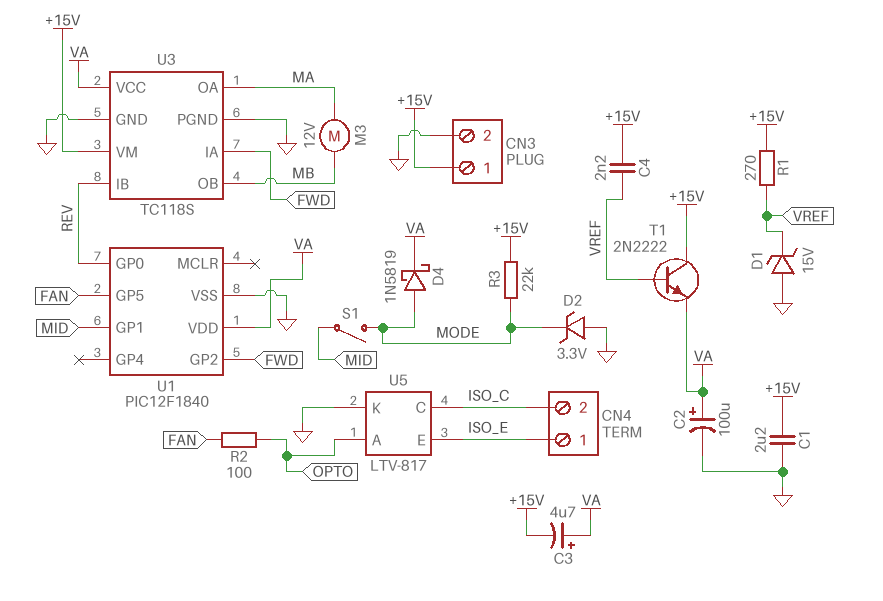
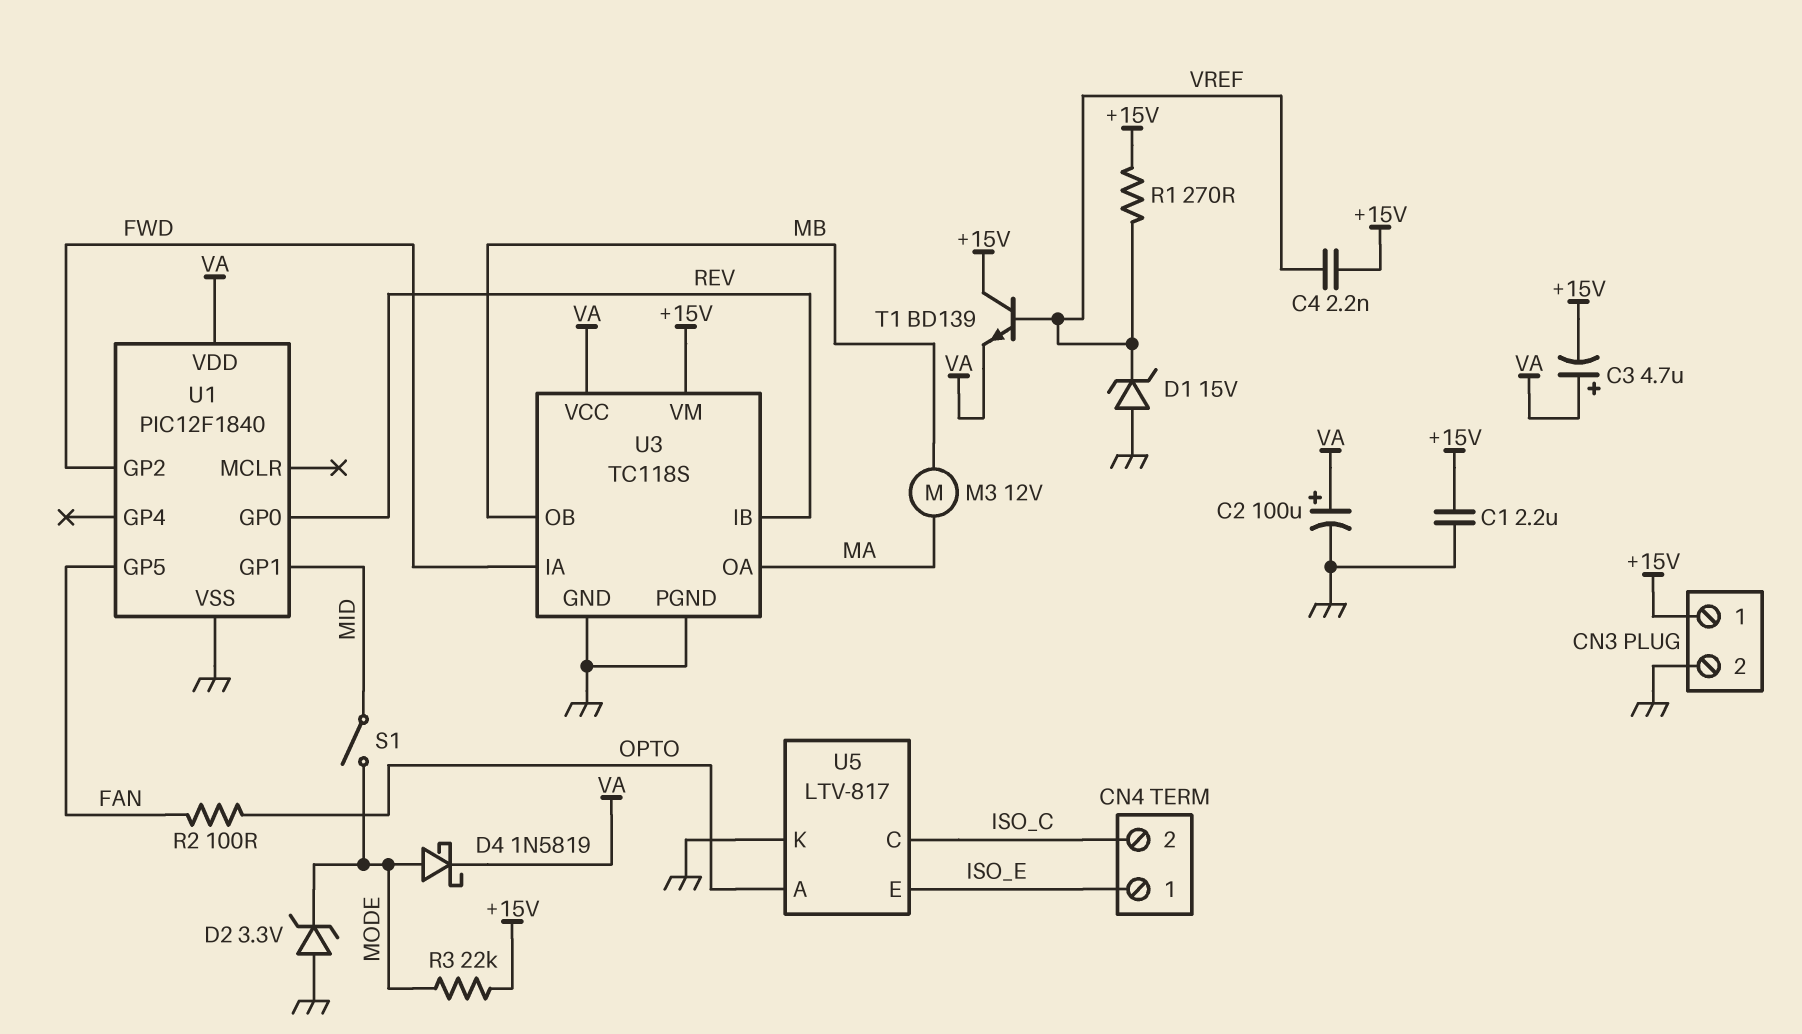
T1: NPN 2N2222 (B VREF, C +15V, E VA) -> NPN BD139 (B VREF, C +15V, E VA)

